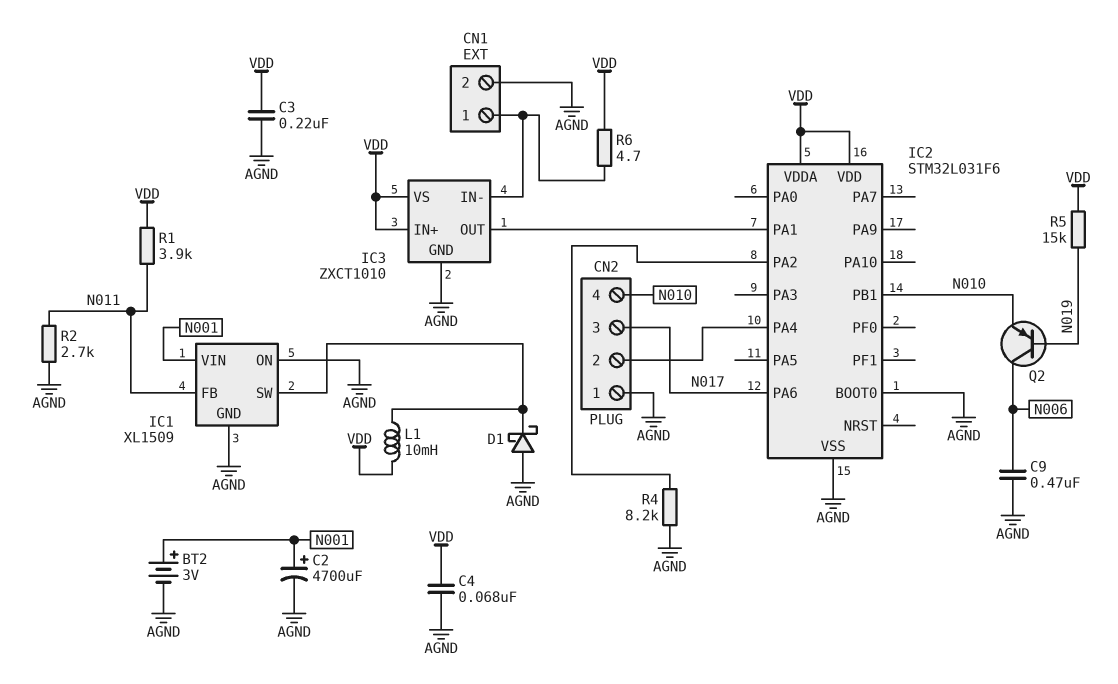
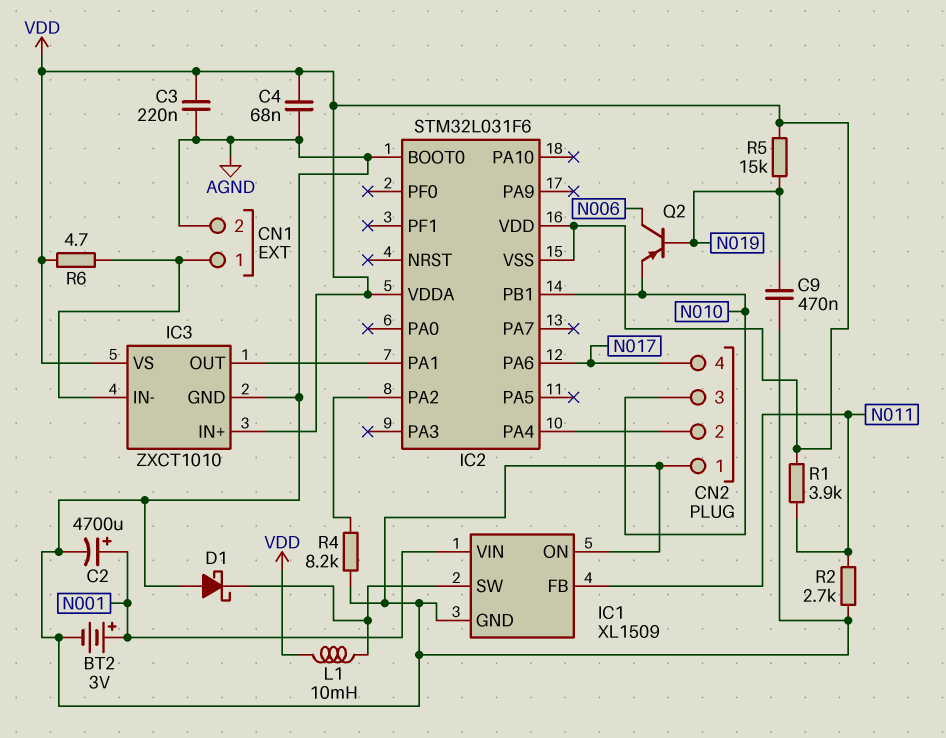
C9: 470nF (AGND, N006) -> 470nF (AGND, N019)
CN2 pin 3: N017 -> N010
CN2 pin 4: N010 -> N017
IC2 pin VSS: AGND -> VDD

